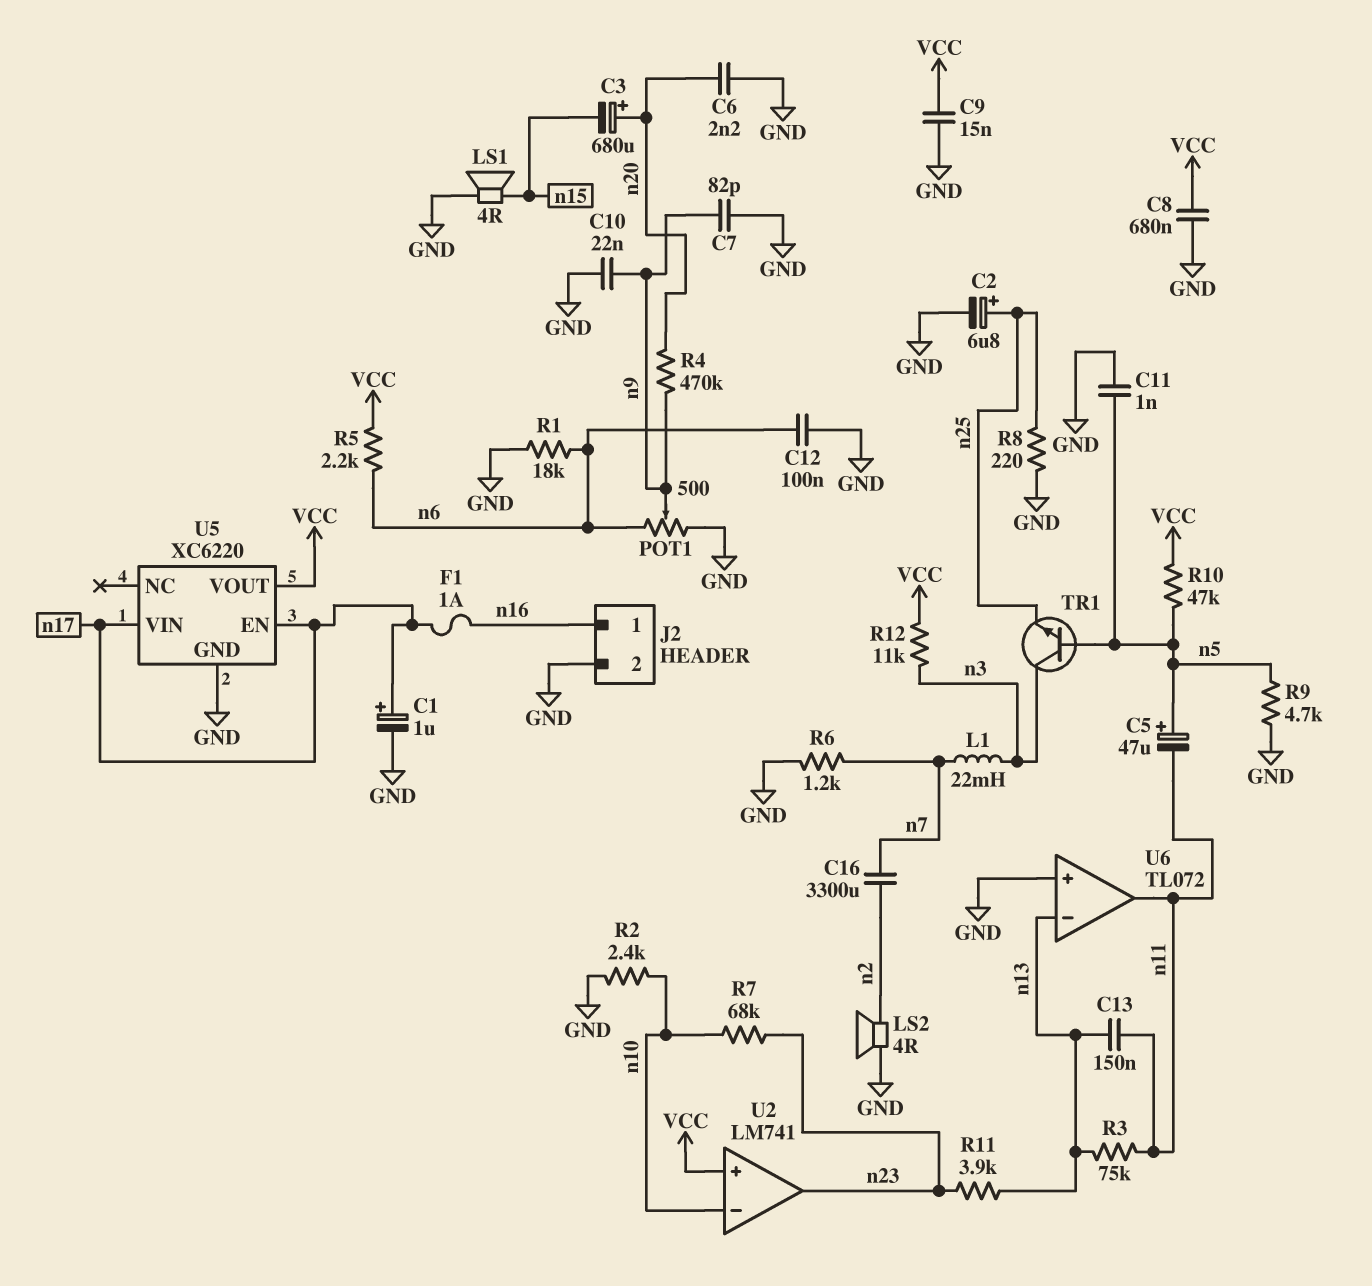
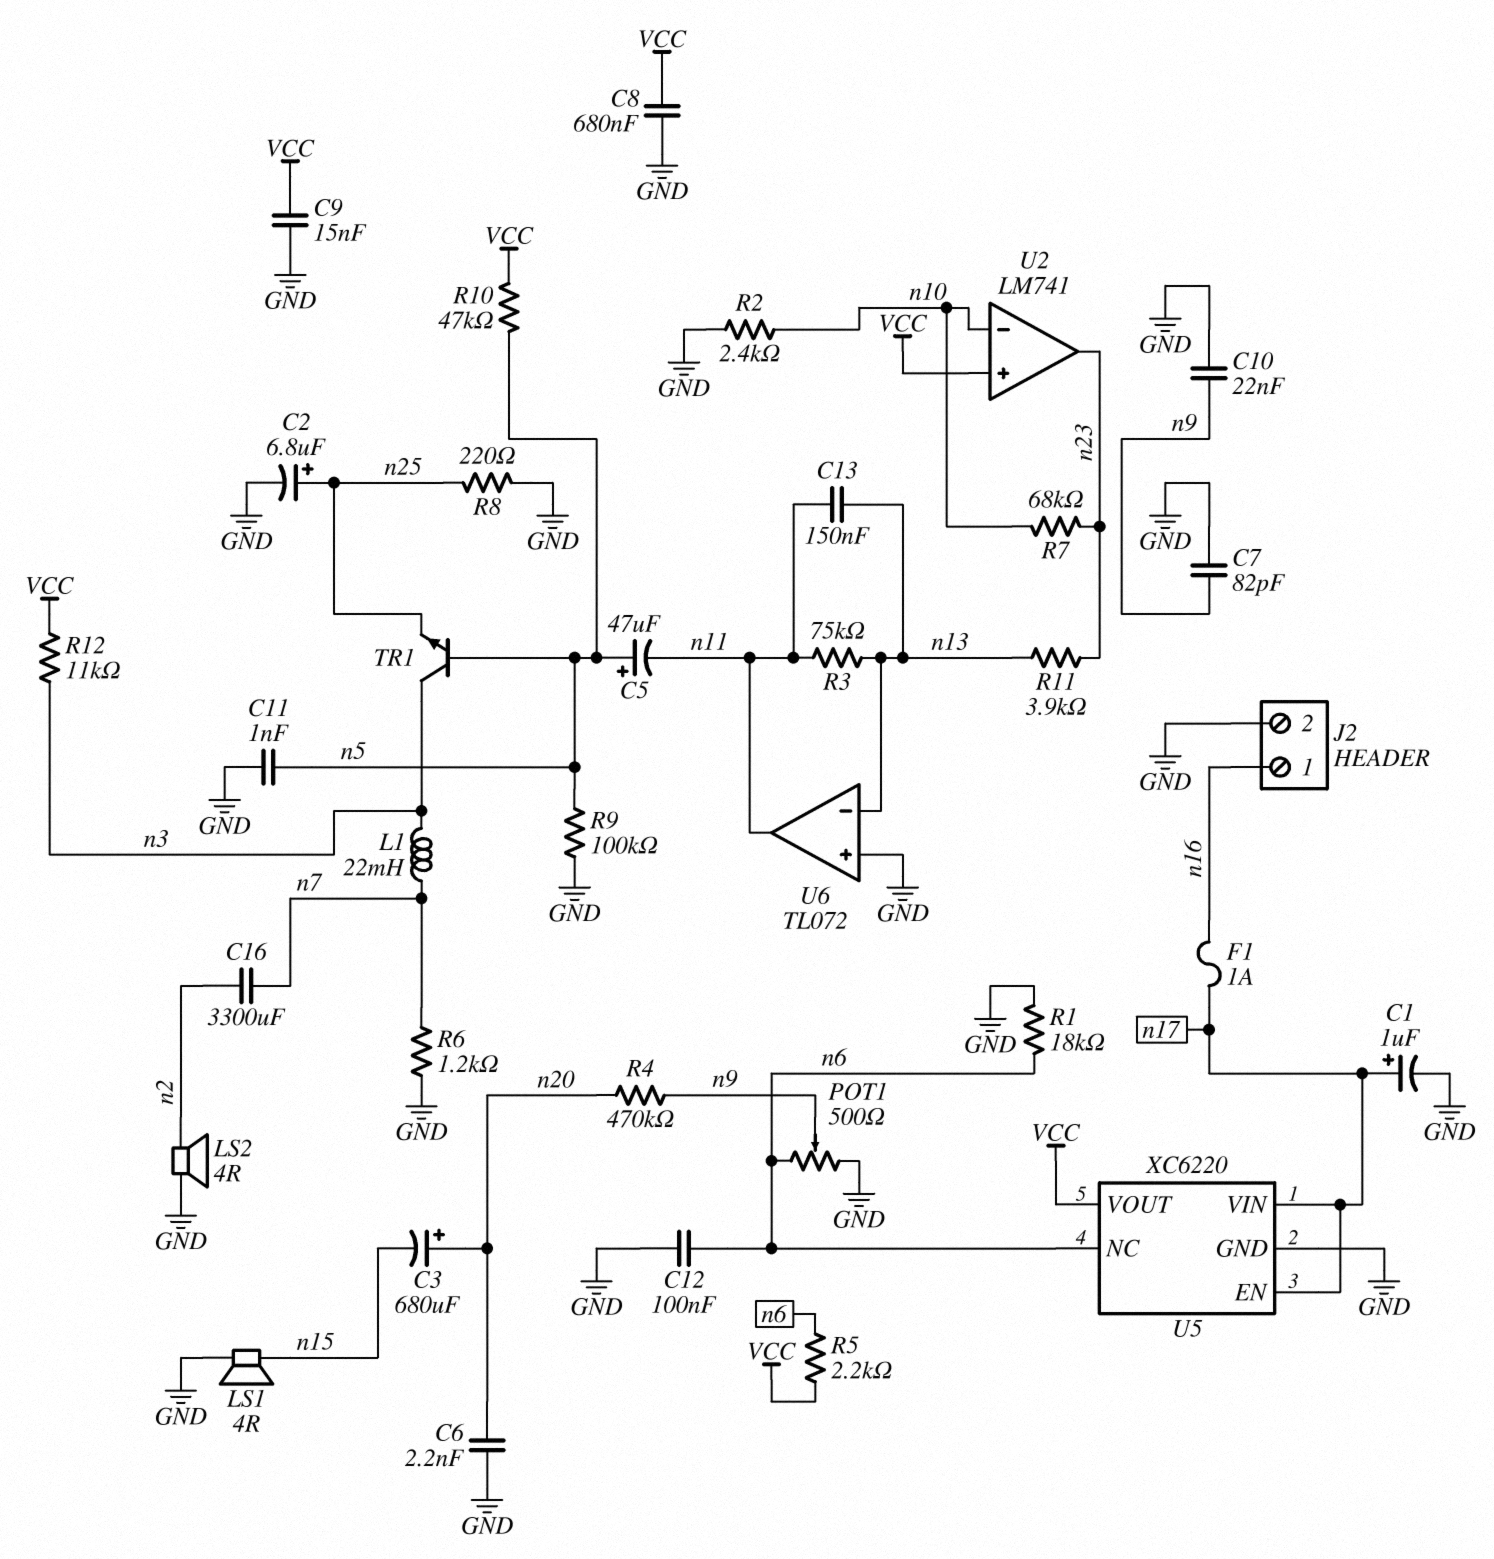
R9: 4.7k (GND, n5) -> 100k (GND, n5)
U5 pin NC: none -> n6

